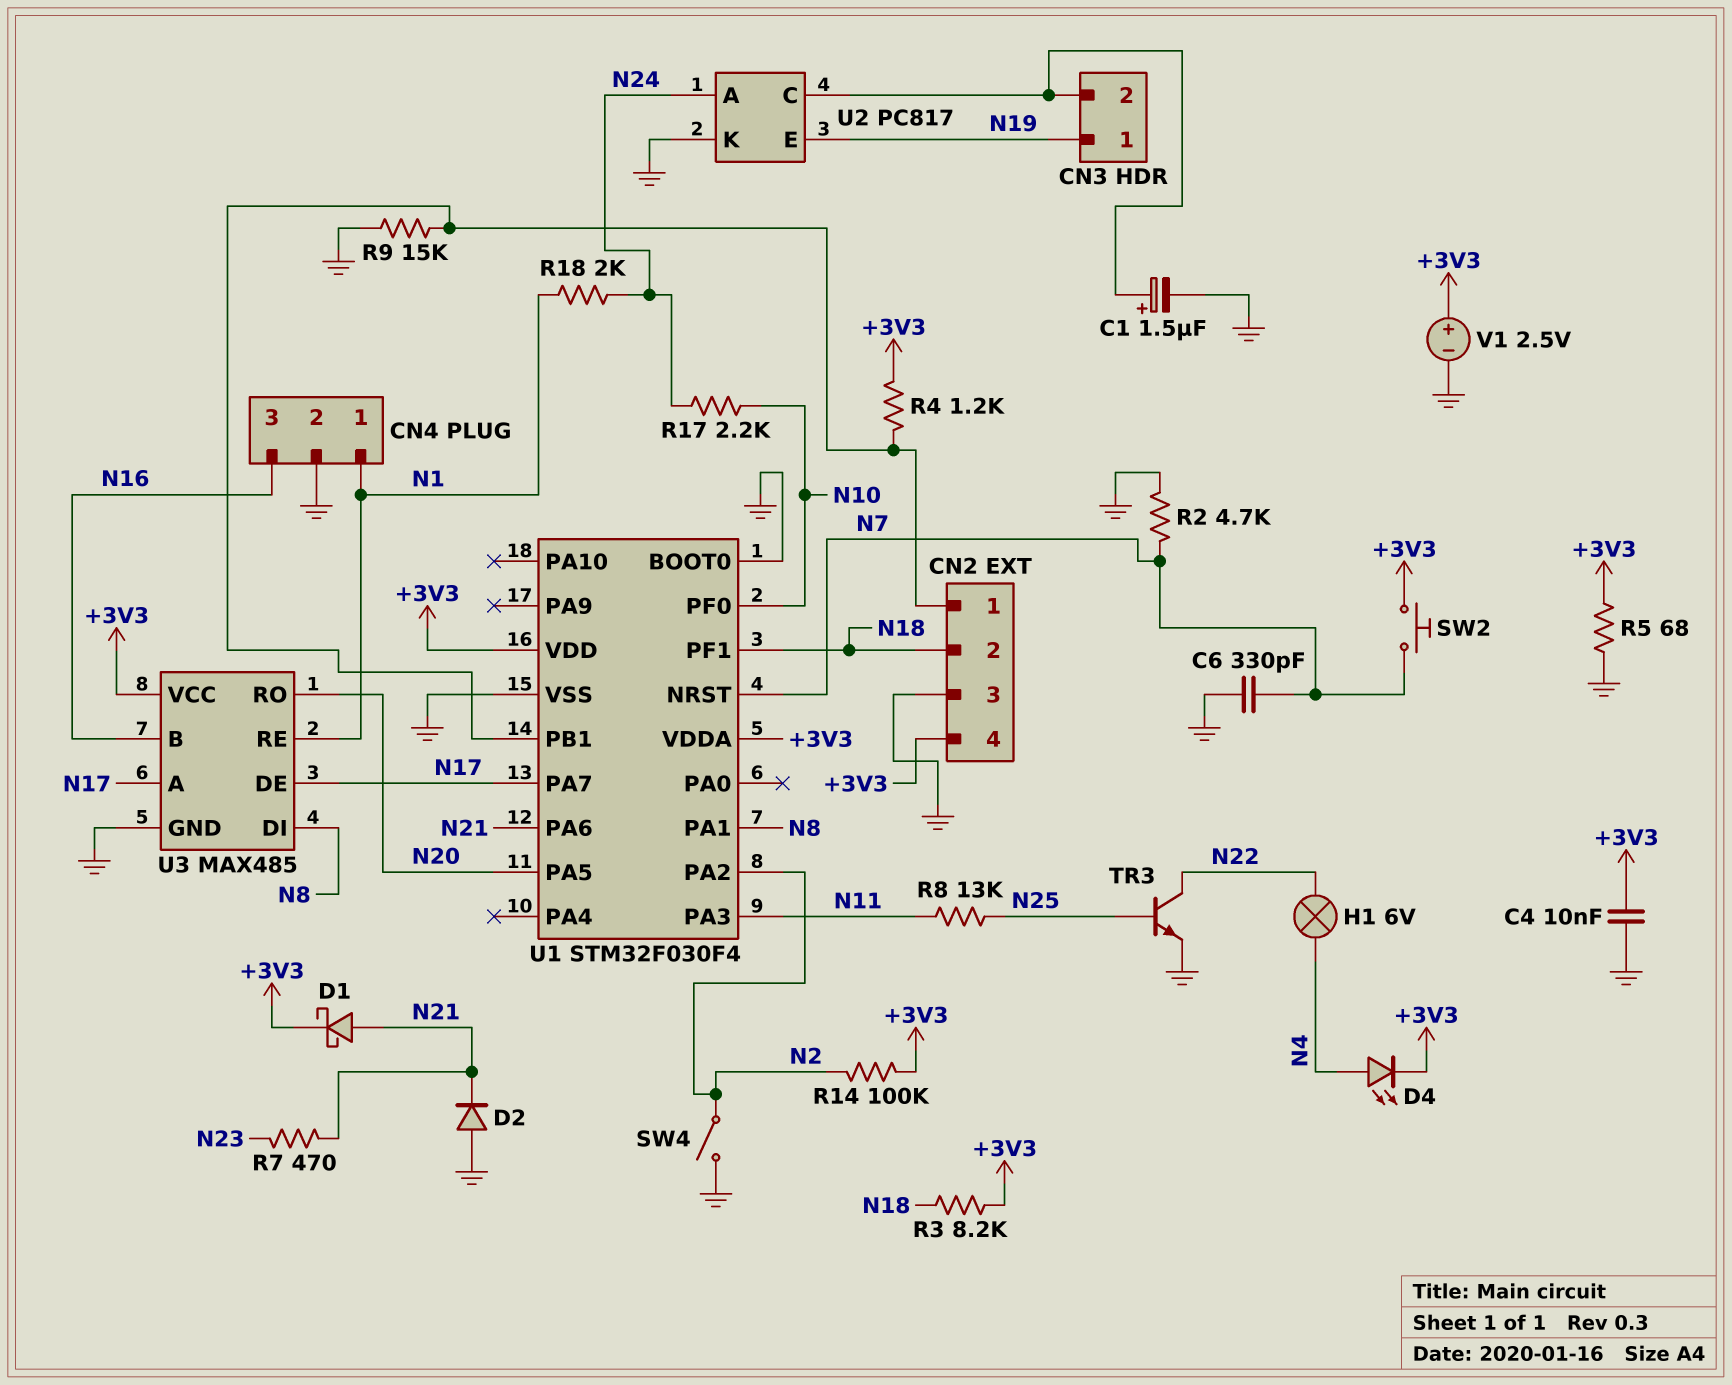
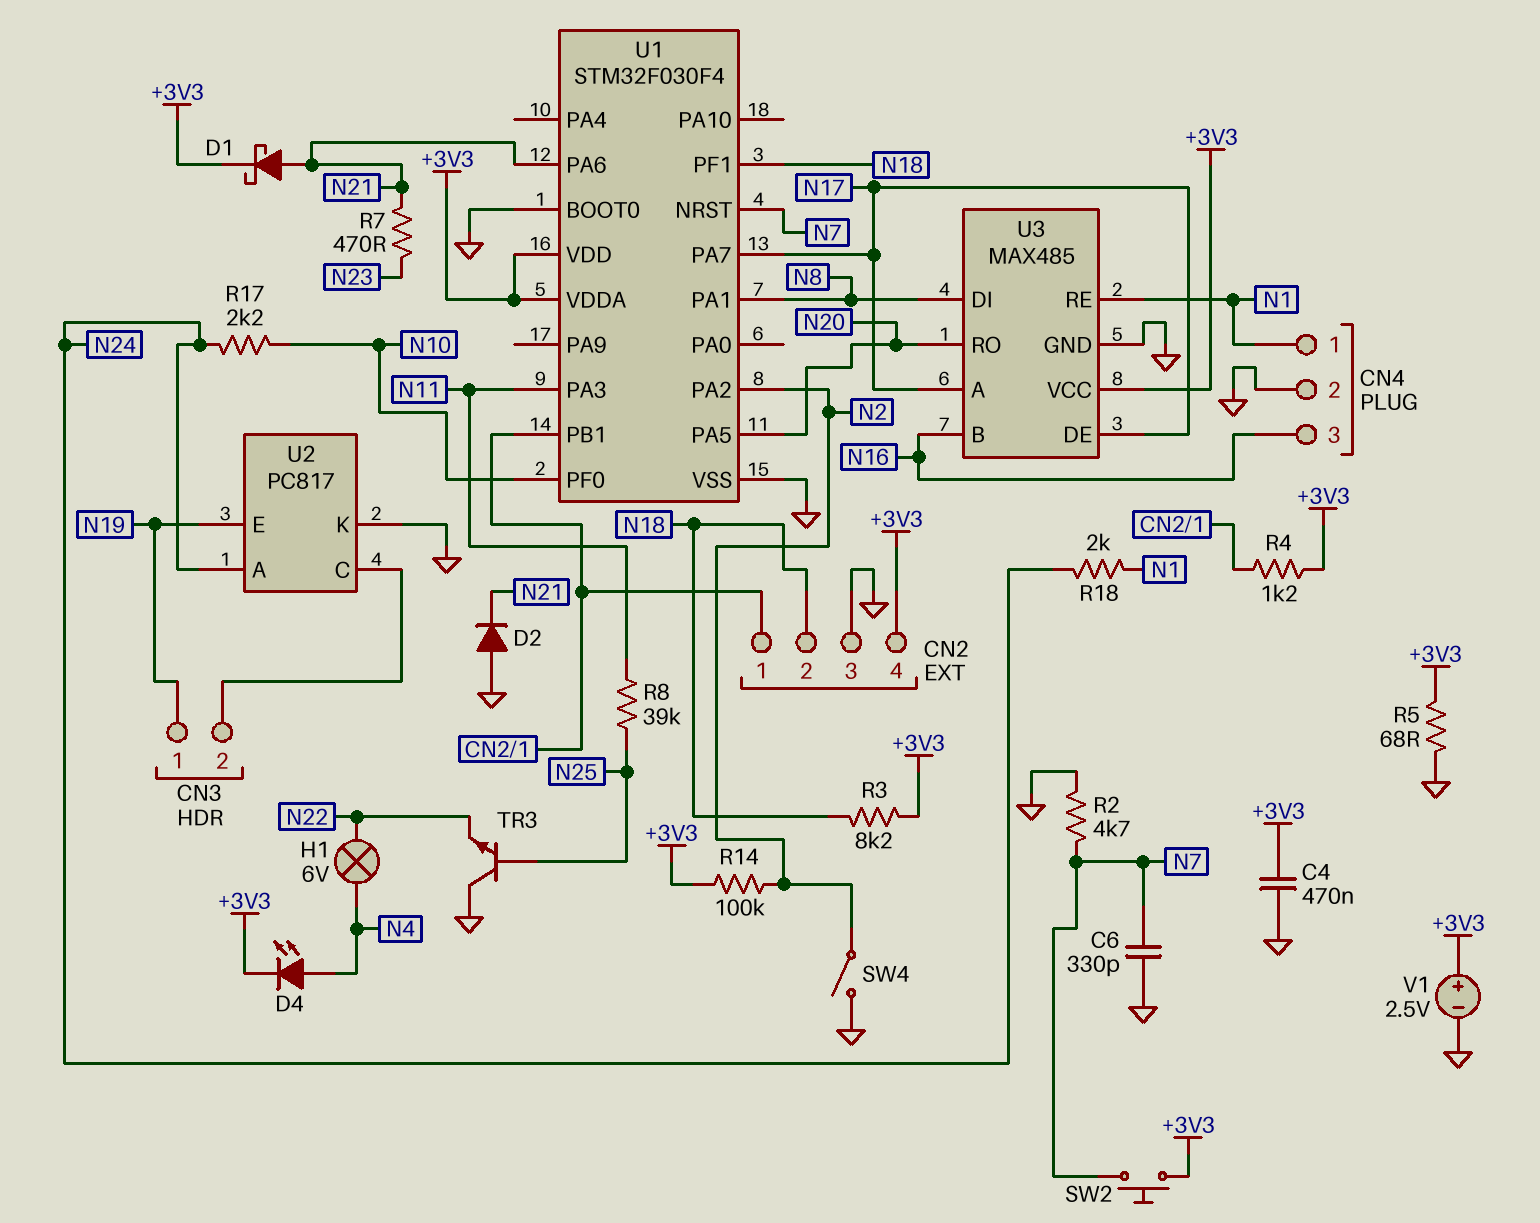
C1: 1.5uF (plus CN3/2, minus GND) -> none
C4: 10nF (+3V3, GND) -> 470nF (+3V3, GND)
R8: 13k (N11, N25) -> 39k (N11, N25)
R9: 15k (CN2/1, GND) -> none
TR3: NPN (B N25, C N22, E GND) -> NPN (B N25, C GND, E N22)

